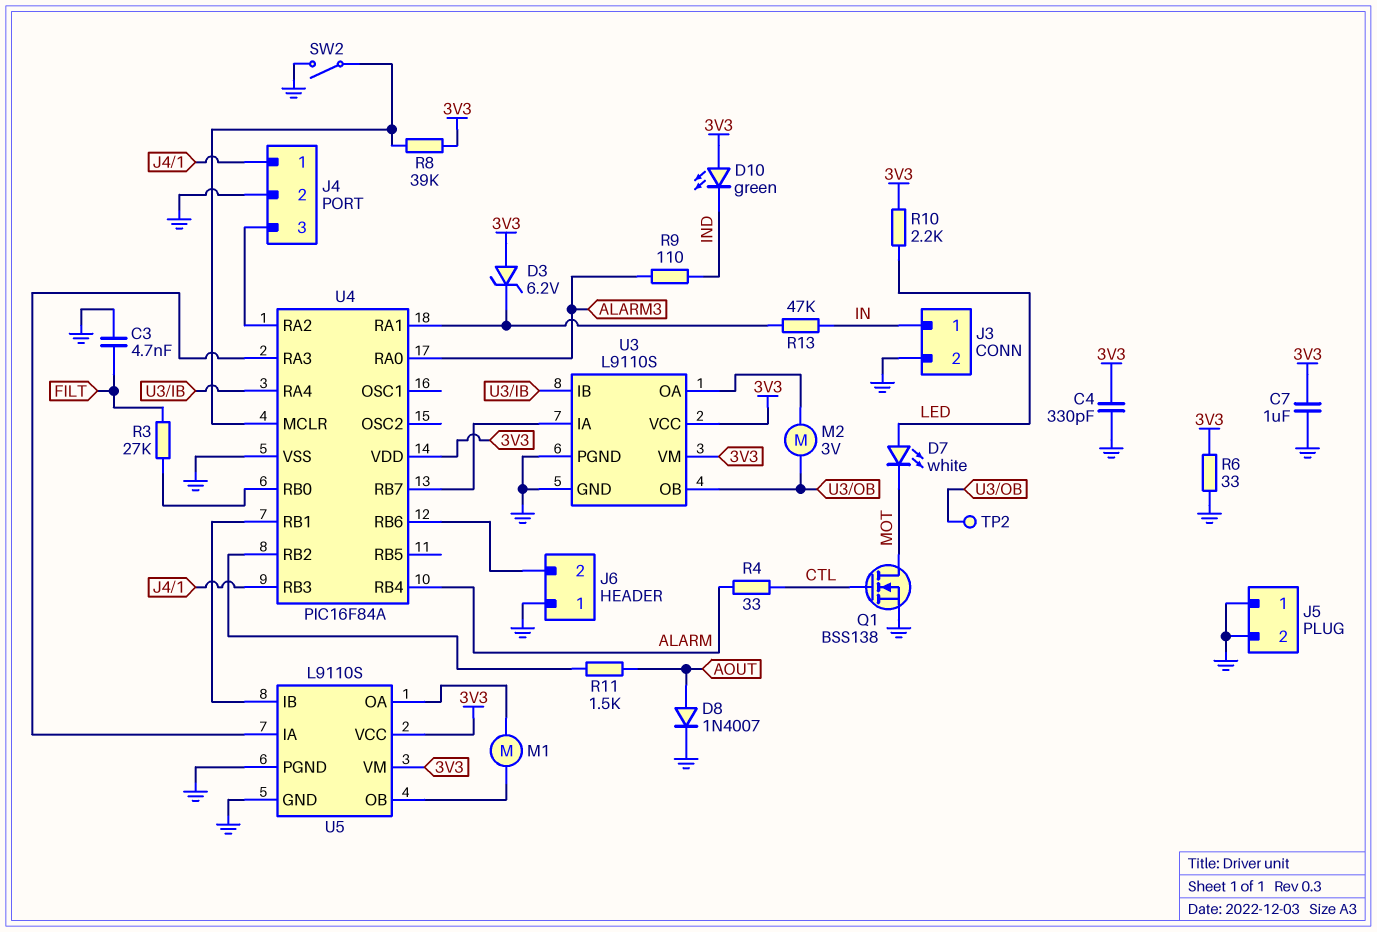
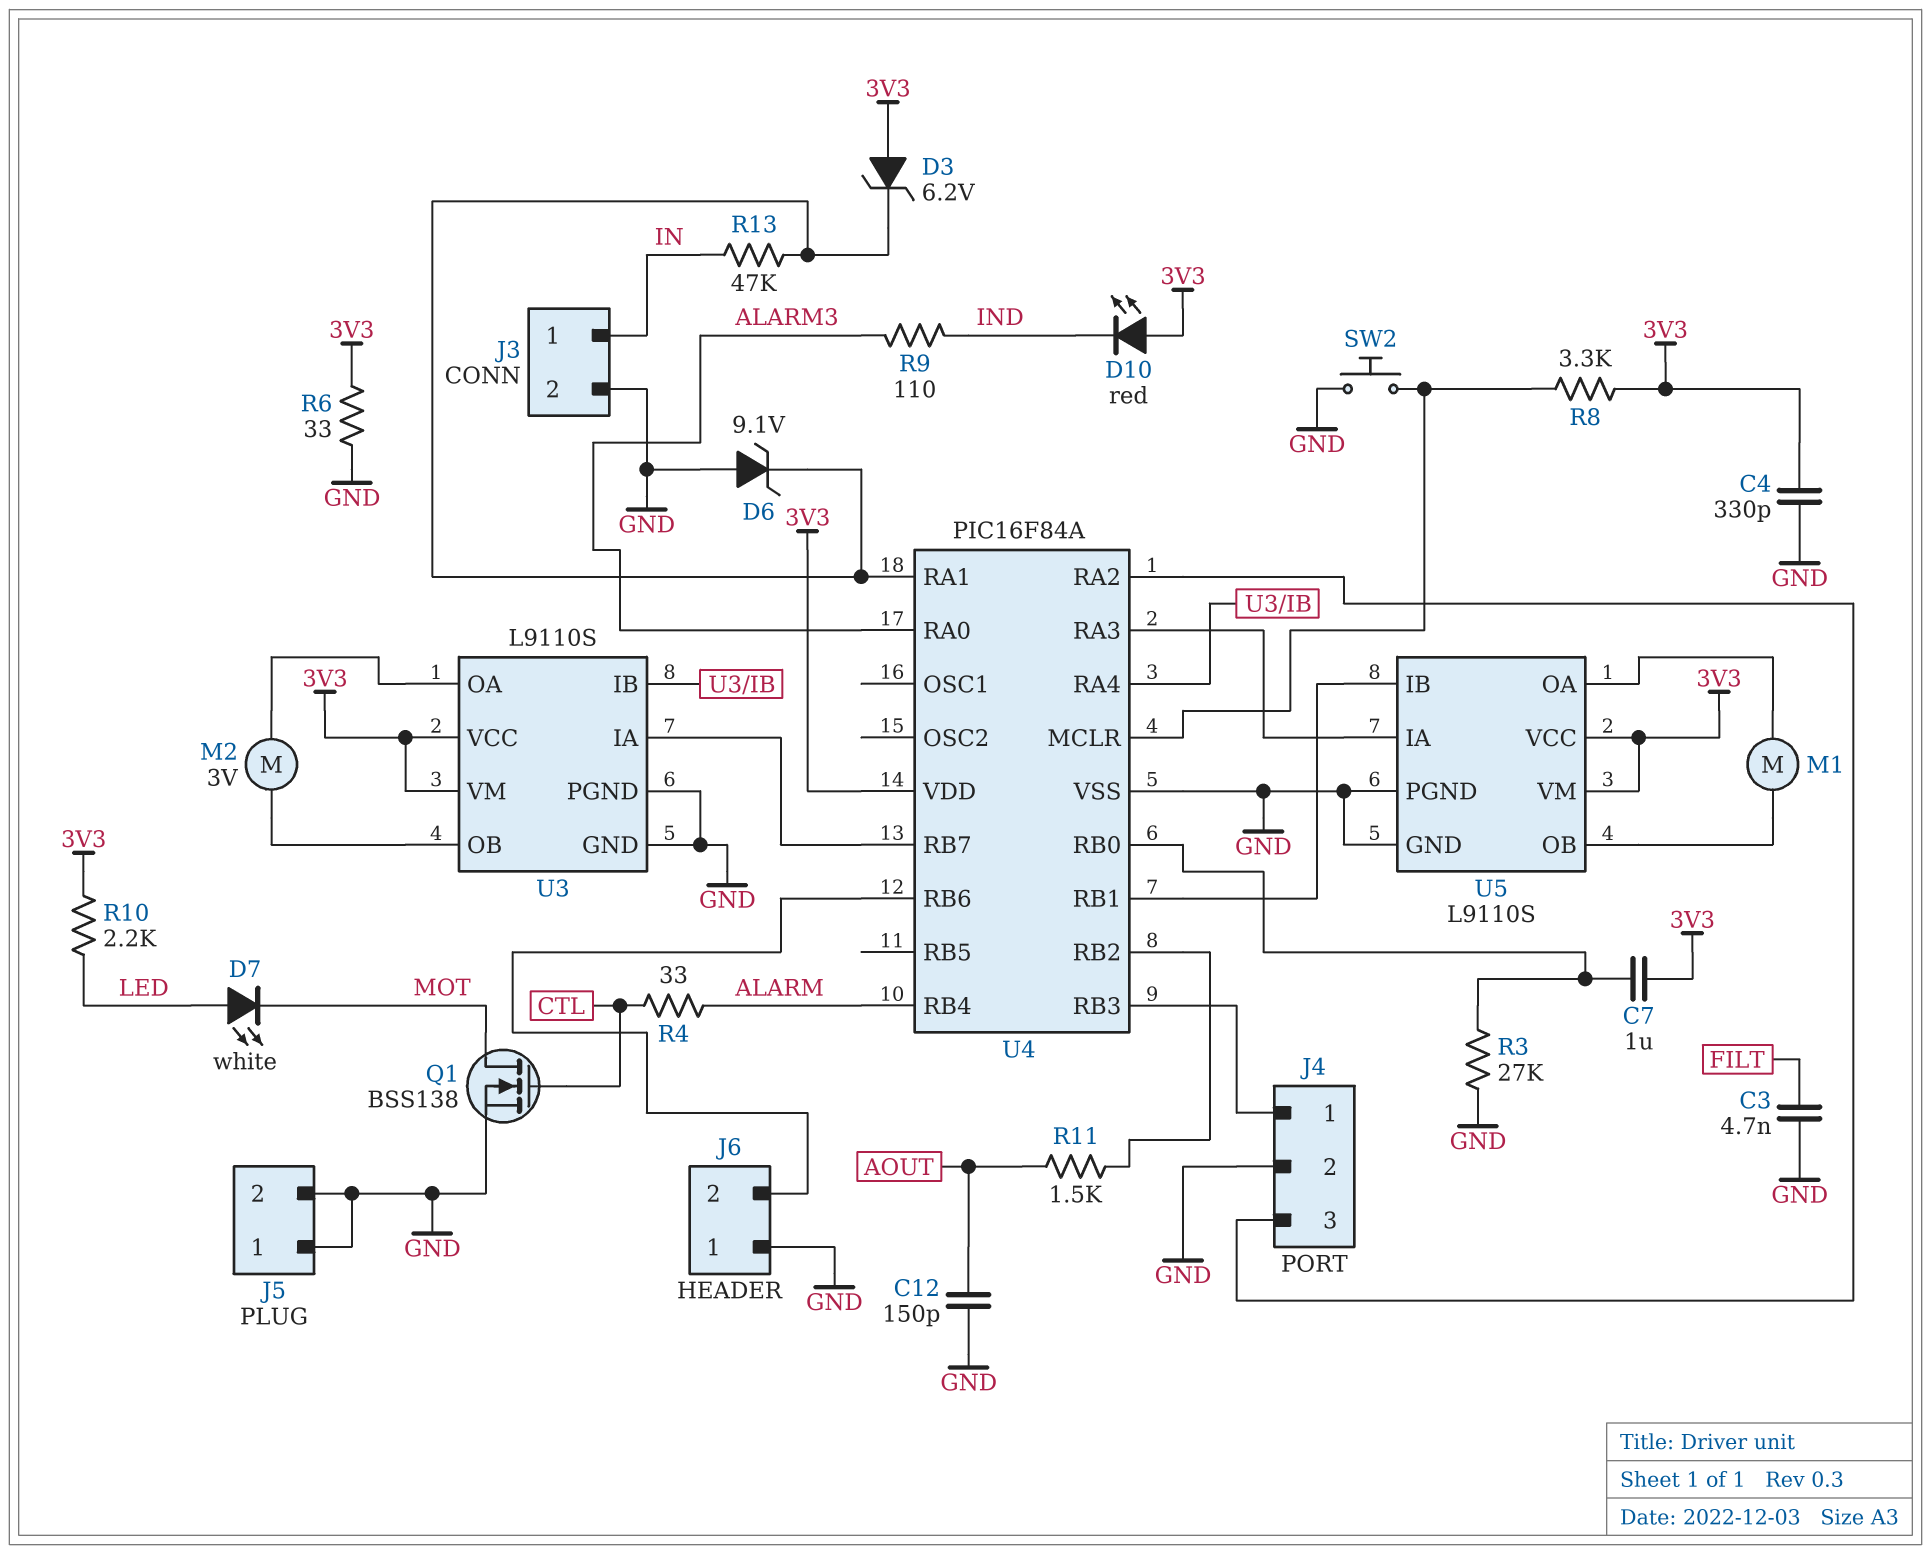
C7: 1uF (3V3, GND) -> 1uF (3V3, U4/RB0)
C12: none -> 150pF (AOUT, GND)
D6: none -> zener 9.1V (A GND, K U4/RA1)
D8: diode 1N4007 (A AOUT, K GND) -> none
D10: LED green (A 3V3, K IND) -> LED red (A 3V3, K IND)
R3: 27k (FILT, U4/RB0) -> 27k (GND, U4/RB0)
R8: 39k (3V3, U4/MCLR) -> 3.3k (3V3, U4/MCLR)
SW2: switch (GND, U4/MCLR) -> button (GND, U4/MCLR)
TP2: test point (U3/OB) -> none

